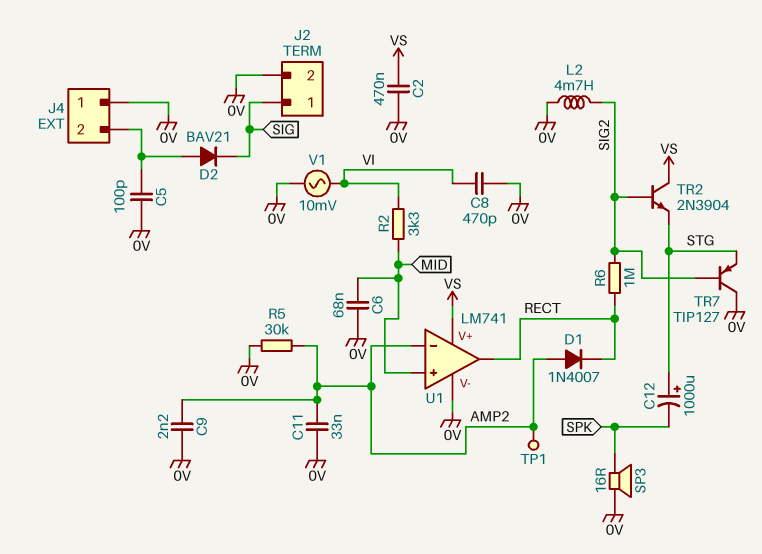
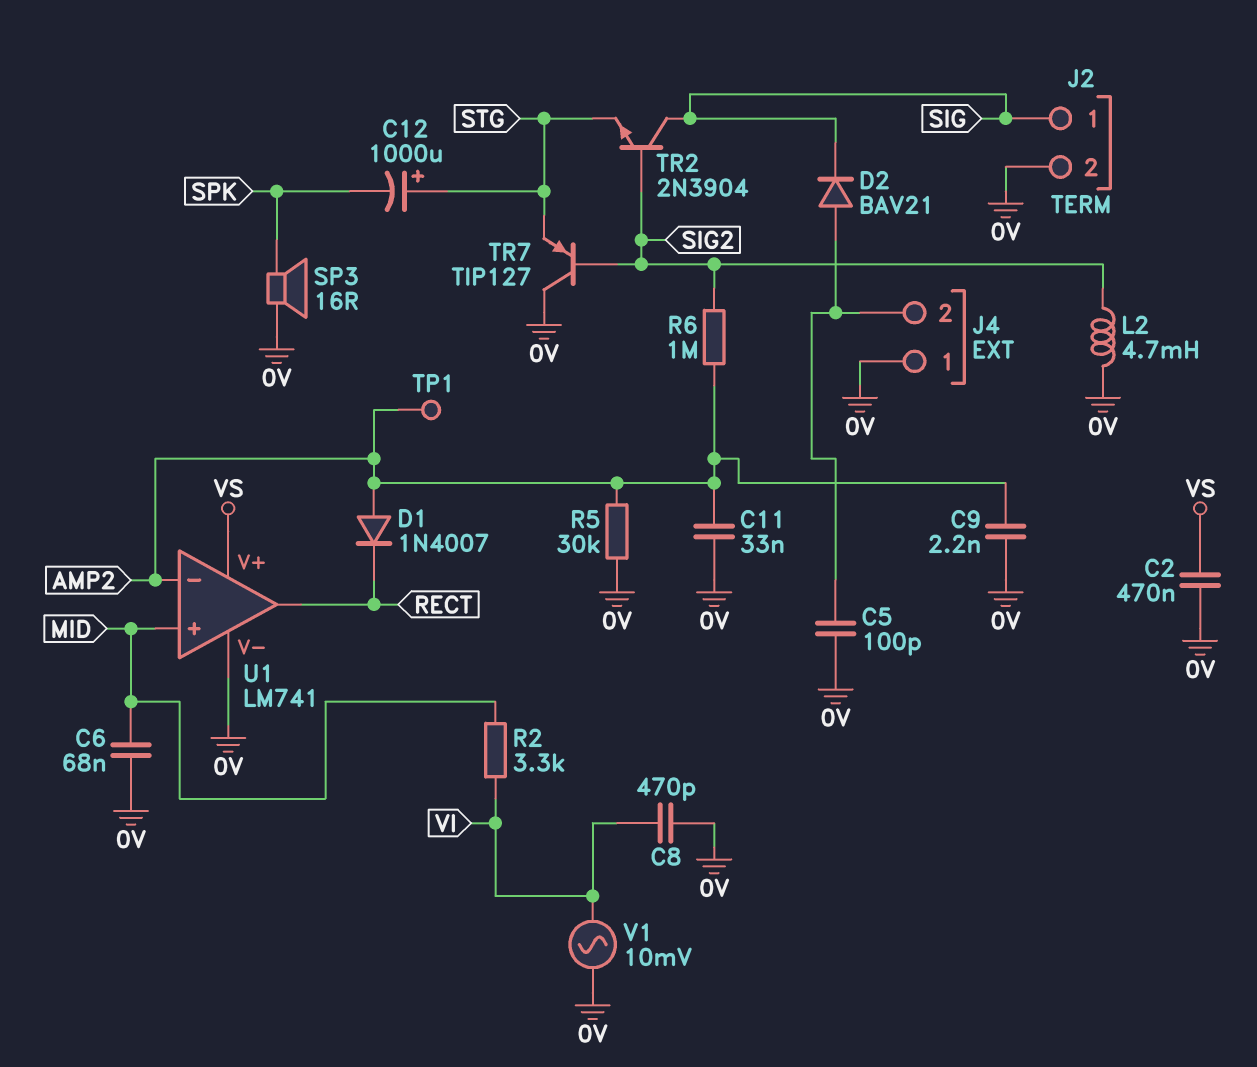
R6: 1M (RECT, SIG2) -> 1M (AMP2, SIG2)
TR2: NPN 2N3904 (B SIG2, C VS, E STG) -> NPN 2N3904 (B SIG2, C SIG, E STG)

